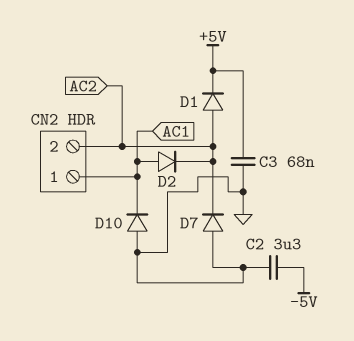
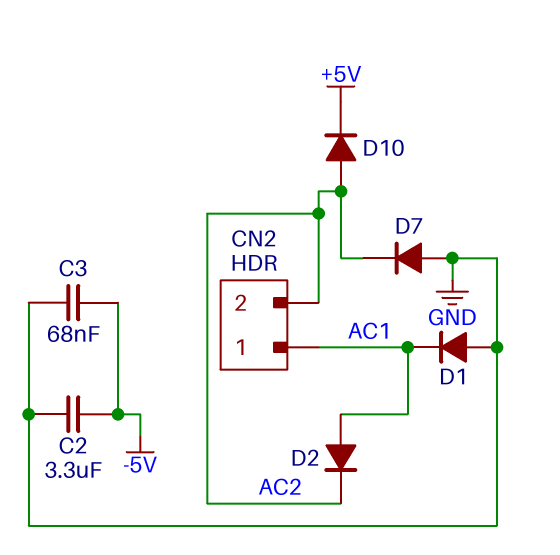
C3: 68nF (+5V, GND) -> 68nF (-5V, GND)
D1: diode (A AC2, K +5V) -> diode (A GND, K AC1)
D10: diode (A GND, K AC1) -> diode (A AC2, K +5V)

